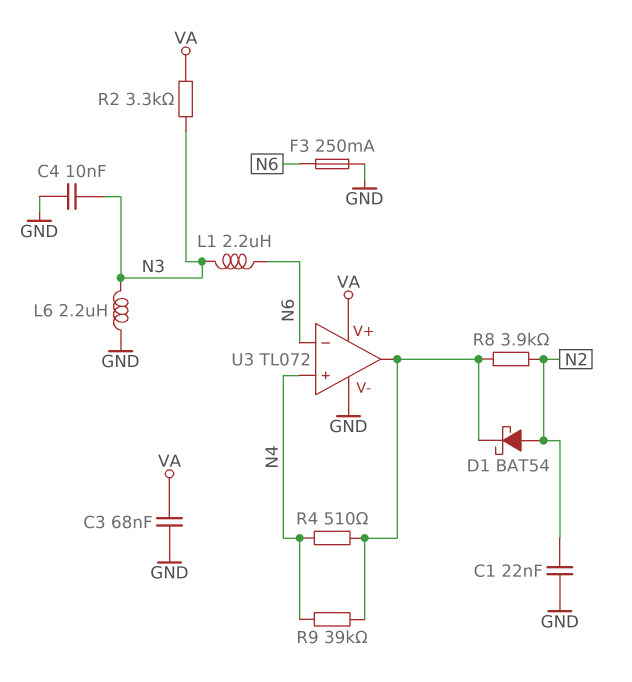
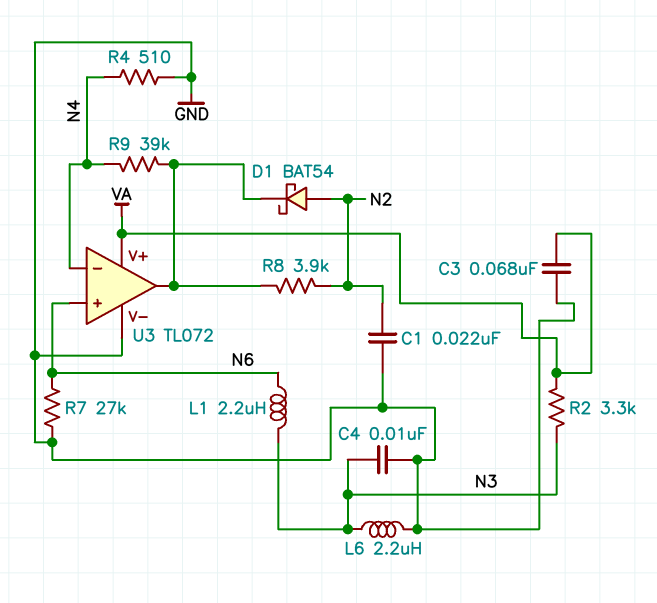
F3: 250mA (GND, N6) -> none
R4: 510 (N4, U3/out) -> 510 (GND, N4)
R7: none -> 27k (GND, N6)
U3 pin in+: N4 -> N6
U3 pin in-: N6 -> N4

